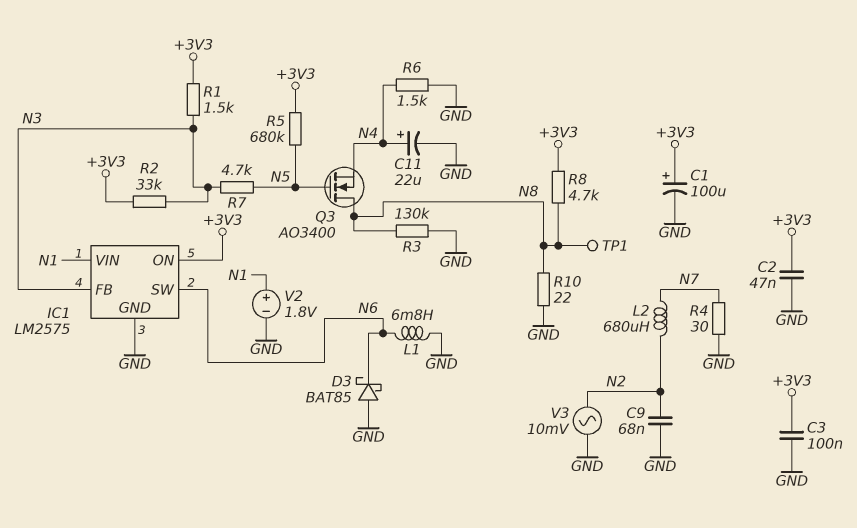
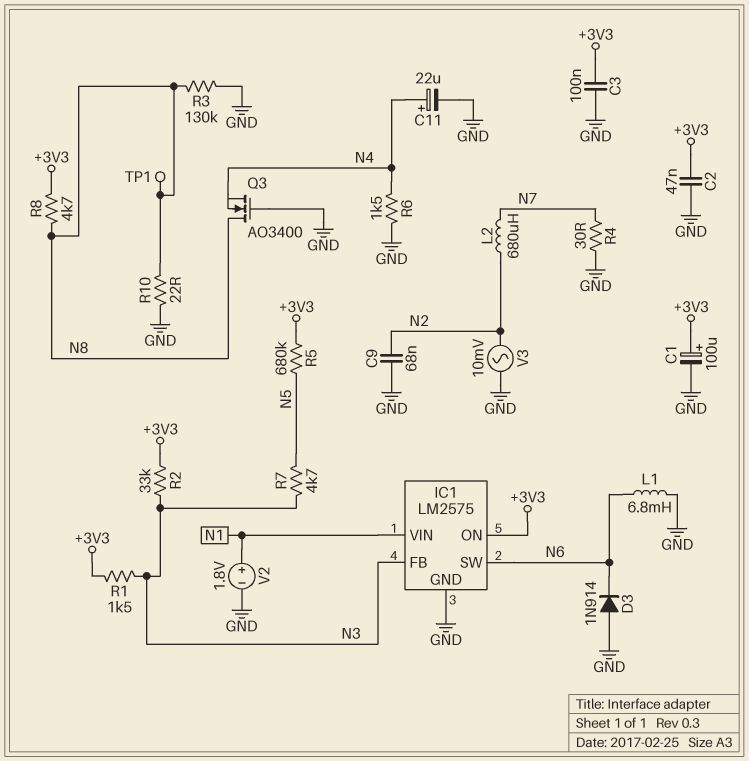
D3: schottky BAT85 (A GND, K N6) -> diode 1N914 (A GND, K N6)
Q3: NMOS AO3400 (G N5, D N8, S N4) -> NMOS AO3400 (G GND, D N8, S N4)

